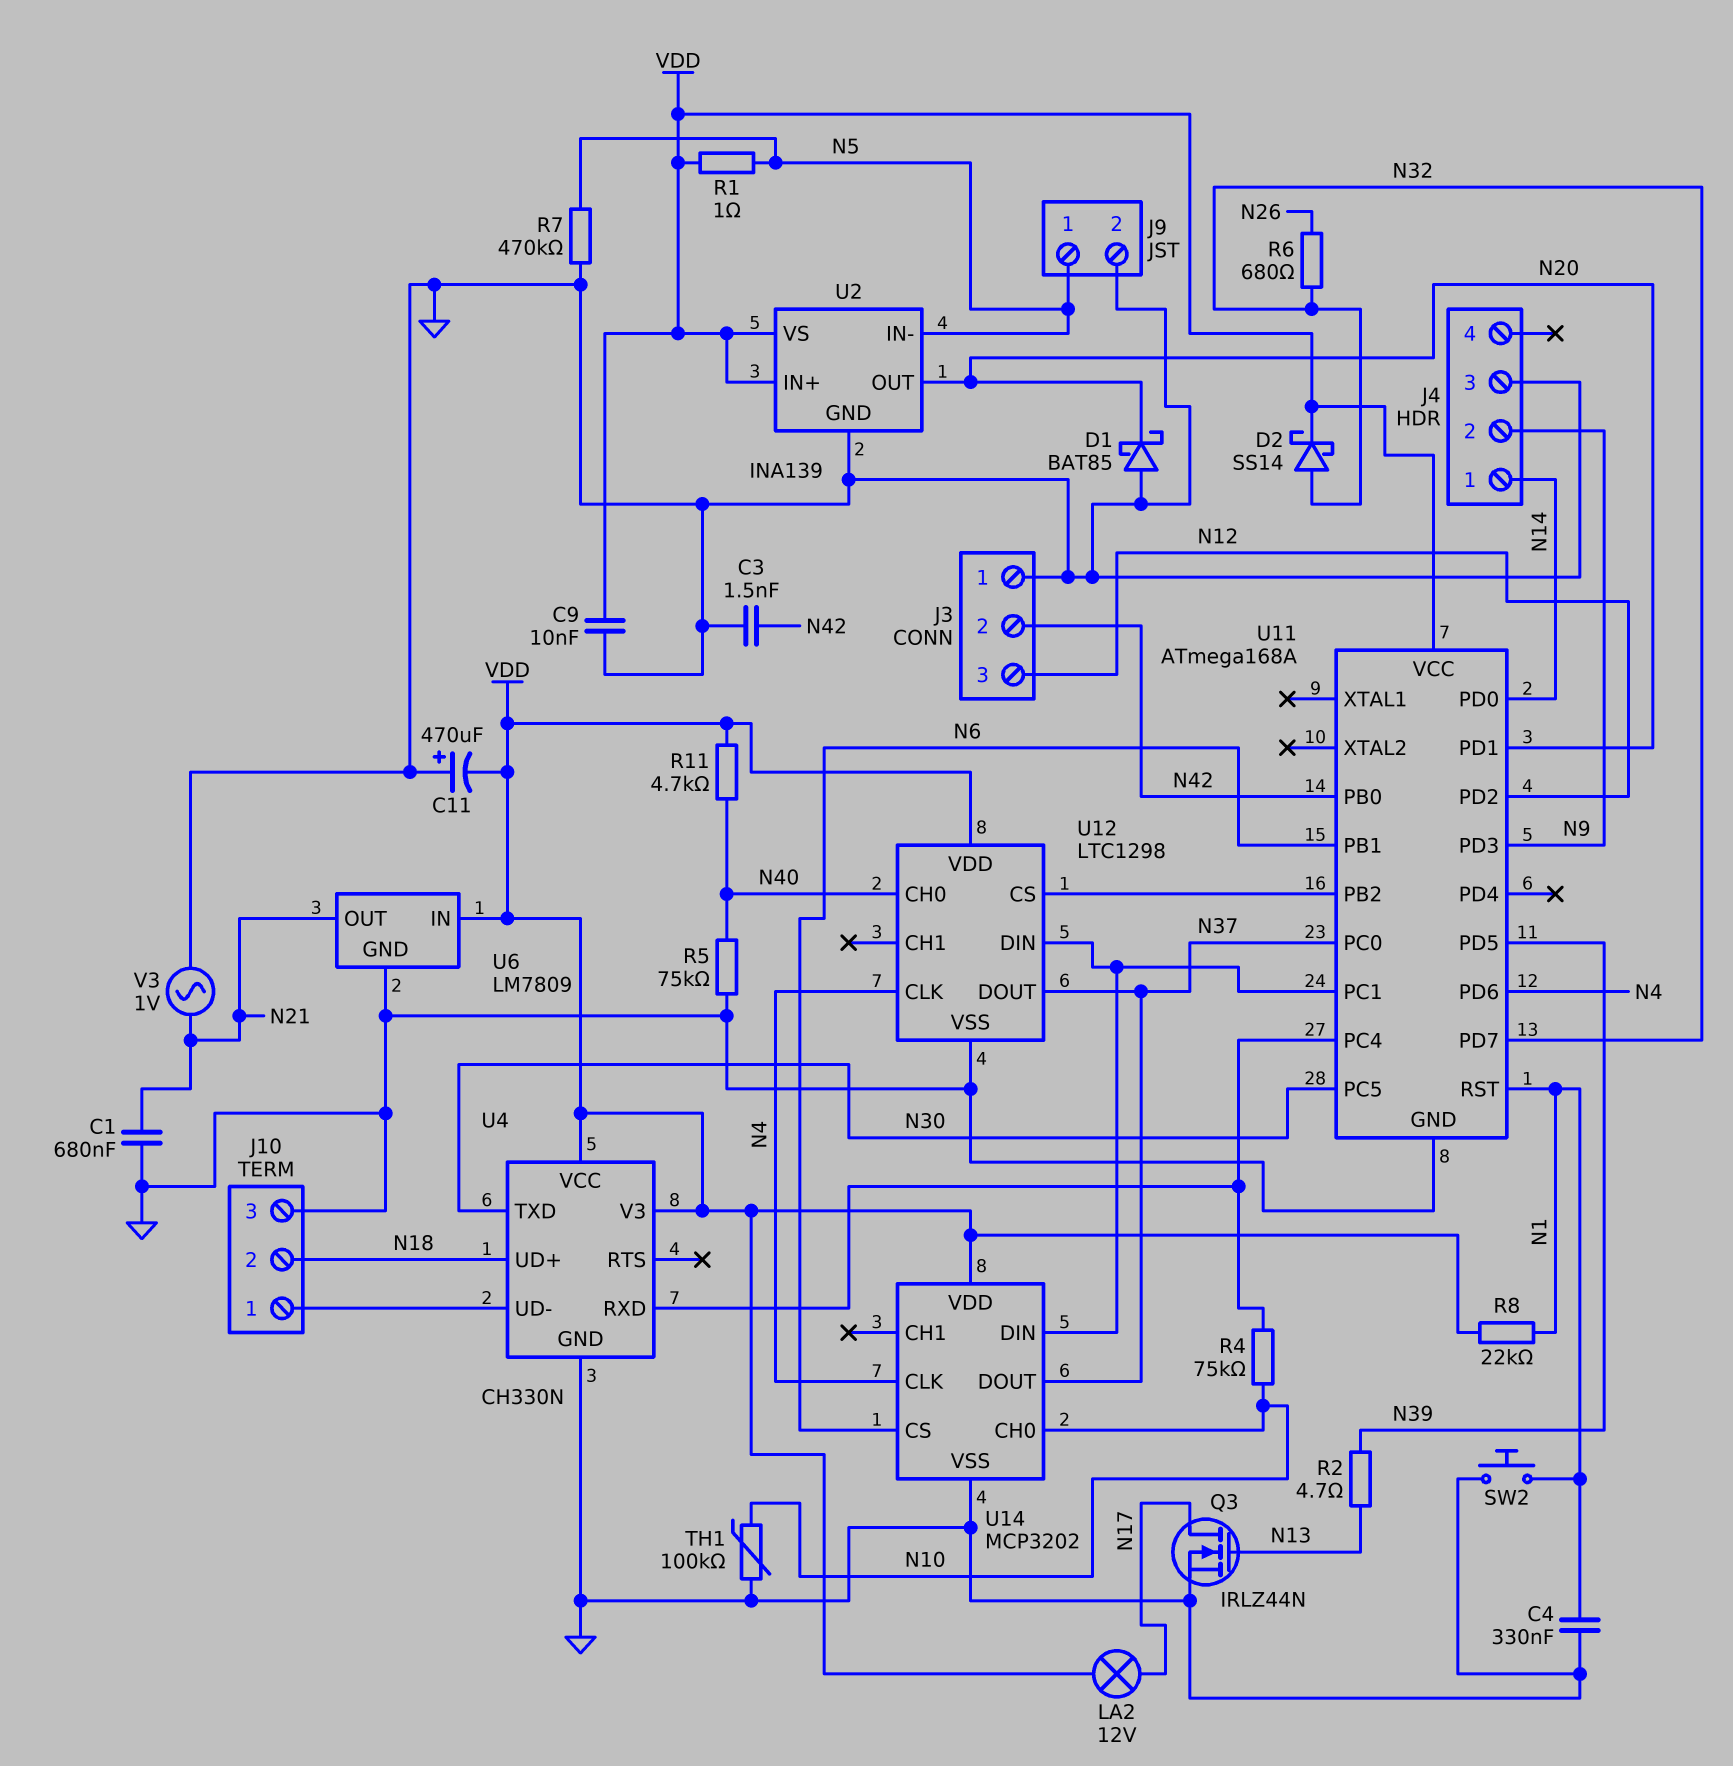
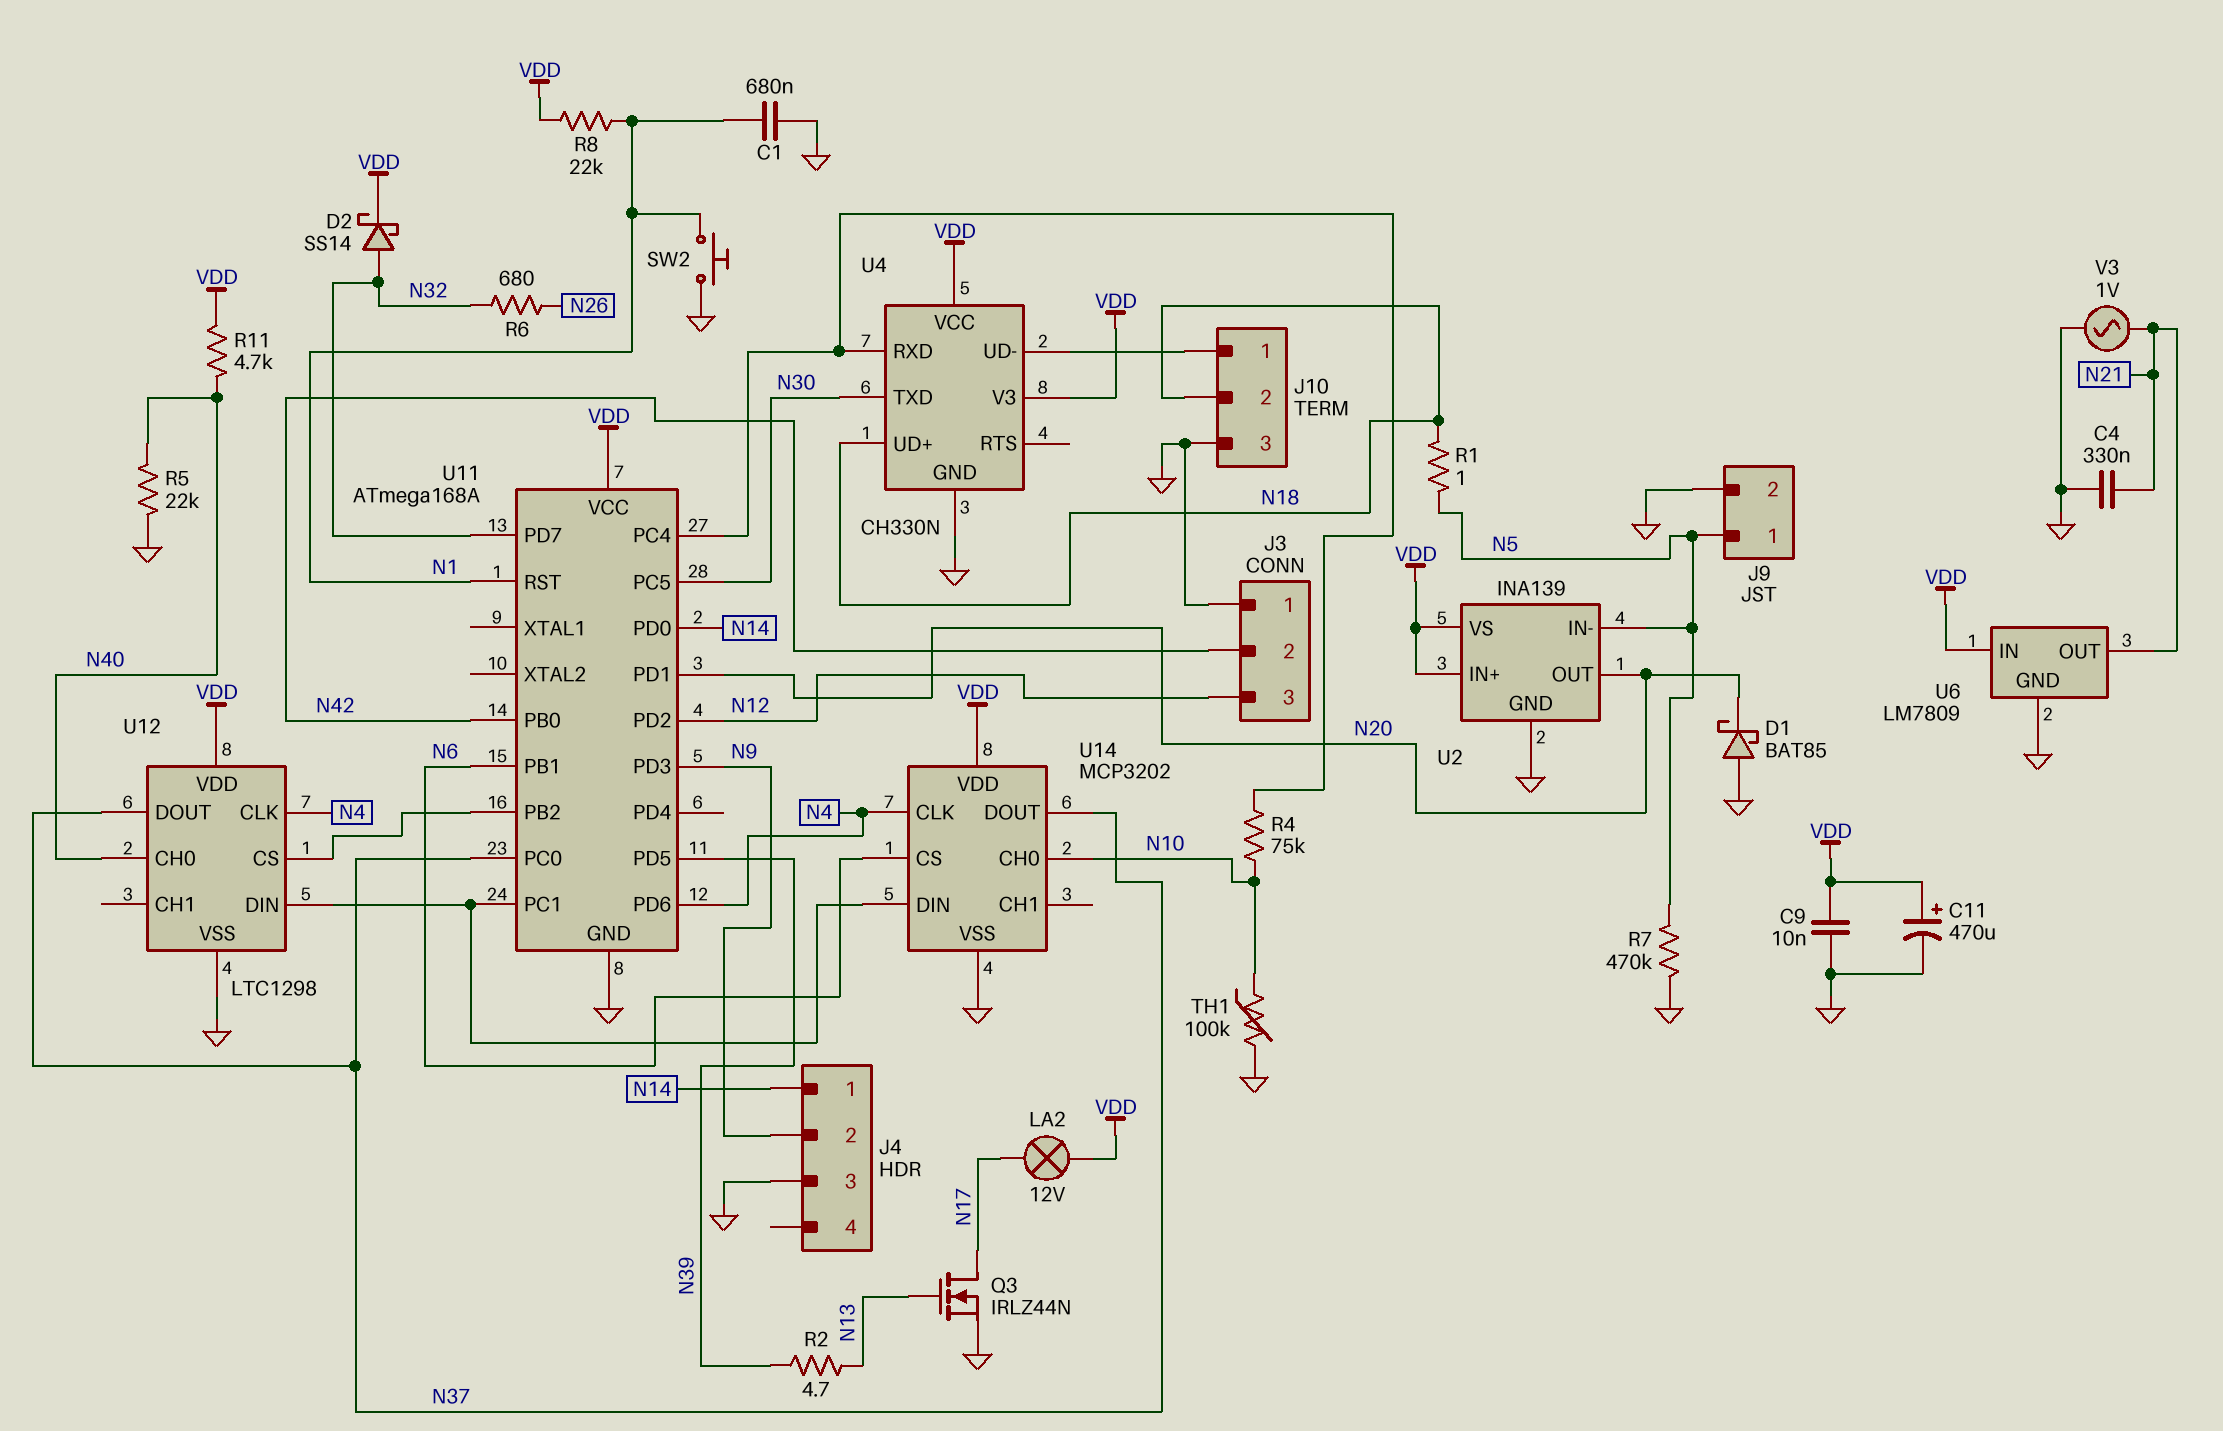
C1: 680nF (GND, N21) -> 680nF (GND, N1)
C3: 1.5nF (GND, N42) -> none
C4: 330nF (GND, N1) -> 330nF (GND, N21)
C11: 470uF (plus GND, minus VDD) -> 470uF (plus VDD, minus GND)
R1: 1 (N5, VDD) -> 1 (N5, N18)
R5: 75k (GND, N40) -> 22k (GND, N40)

